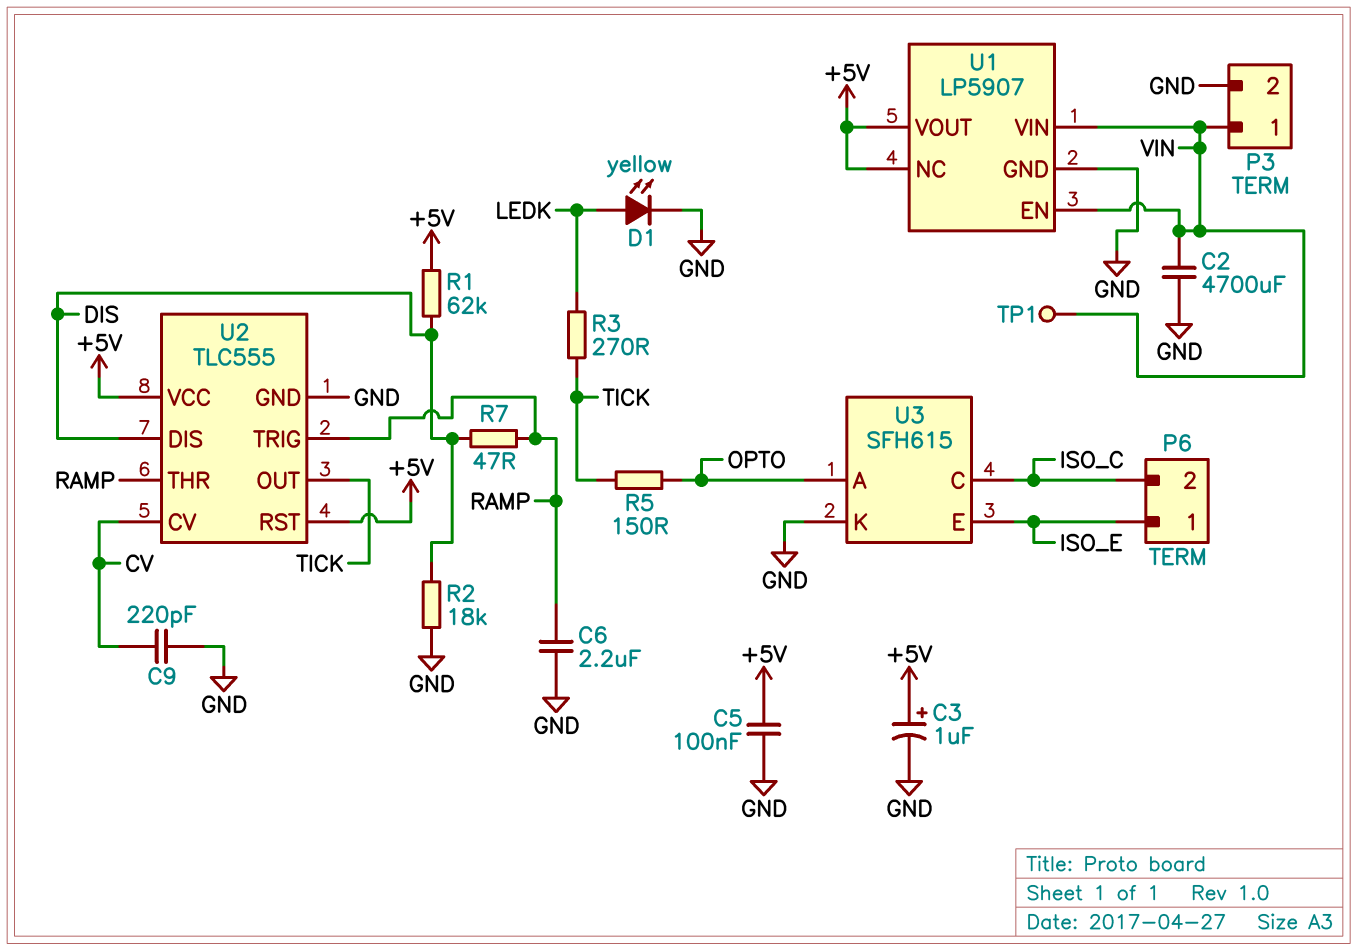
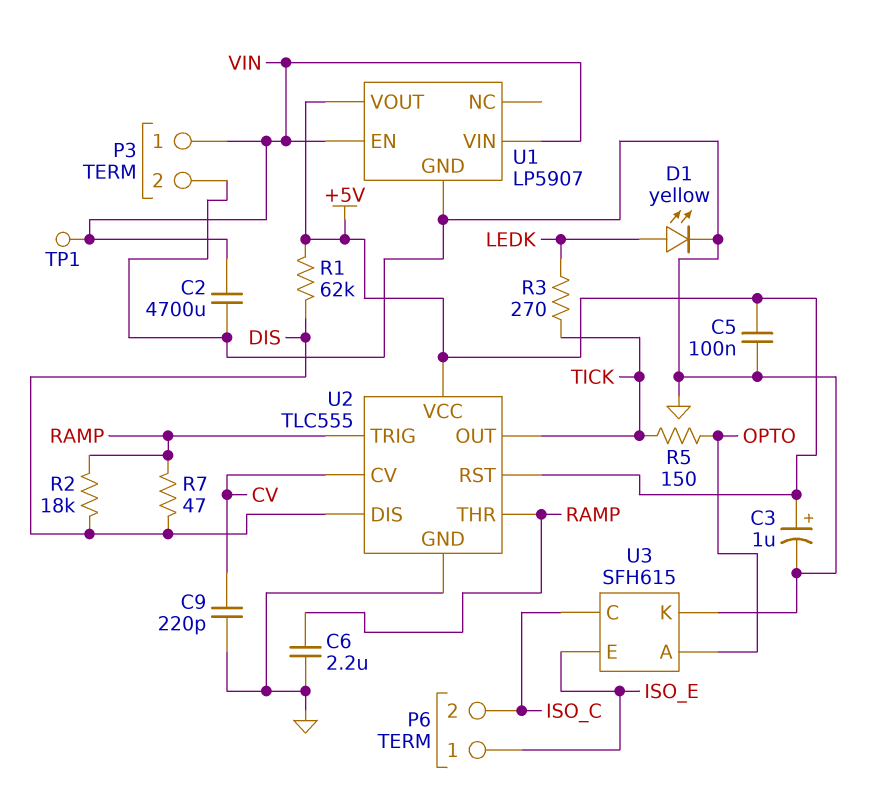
R2: 18k (DIS, GND) -> 18k (DIS, RAMP)
U1 pin NC: +5V -> none

